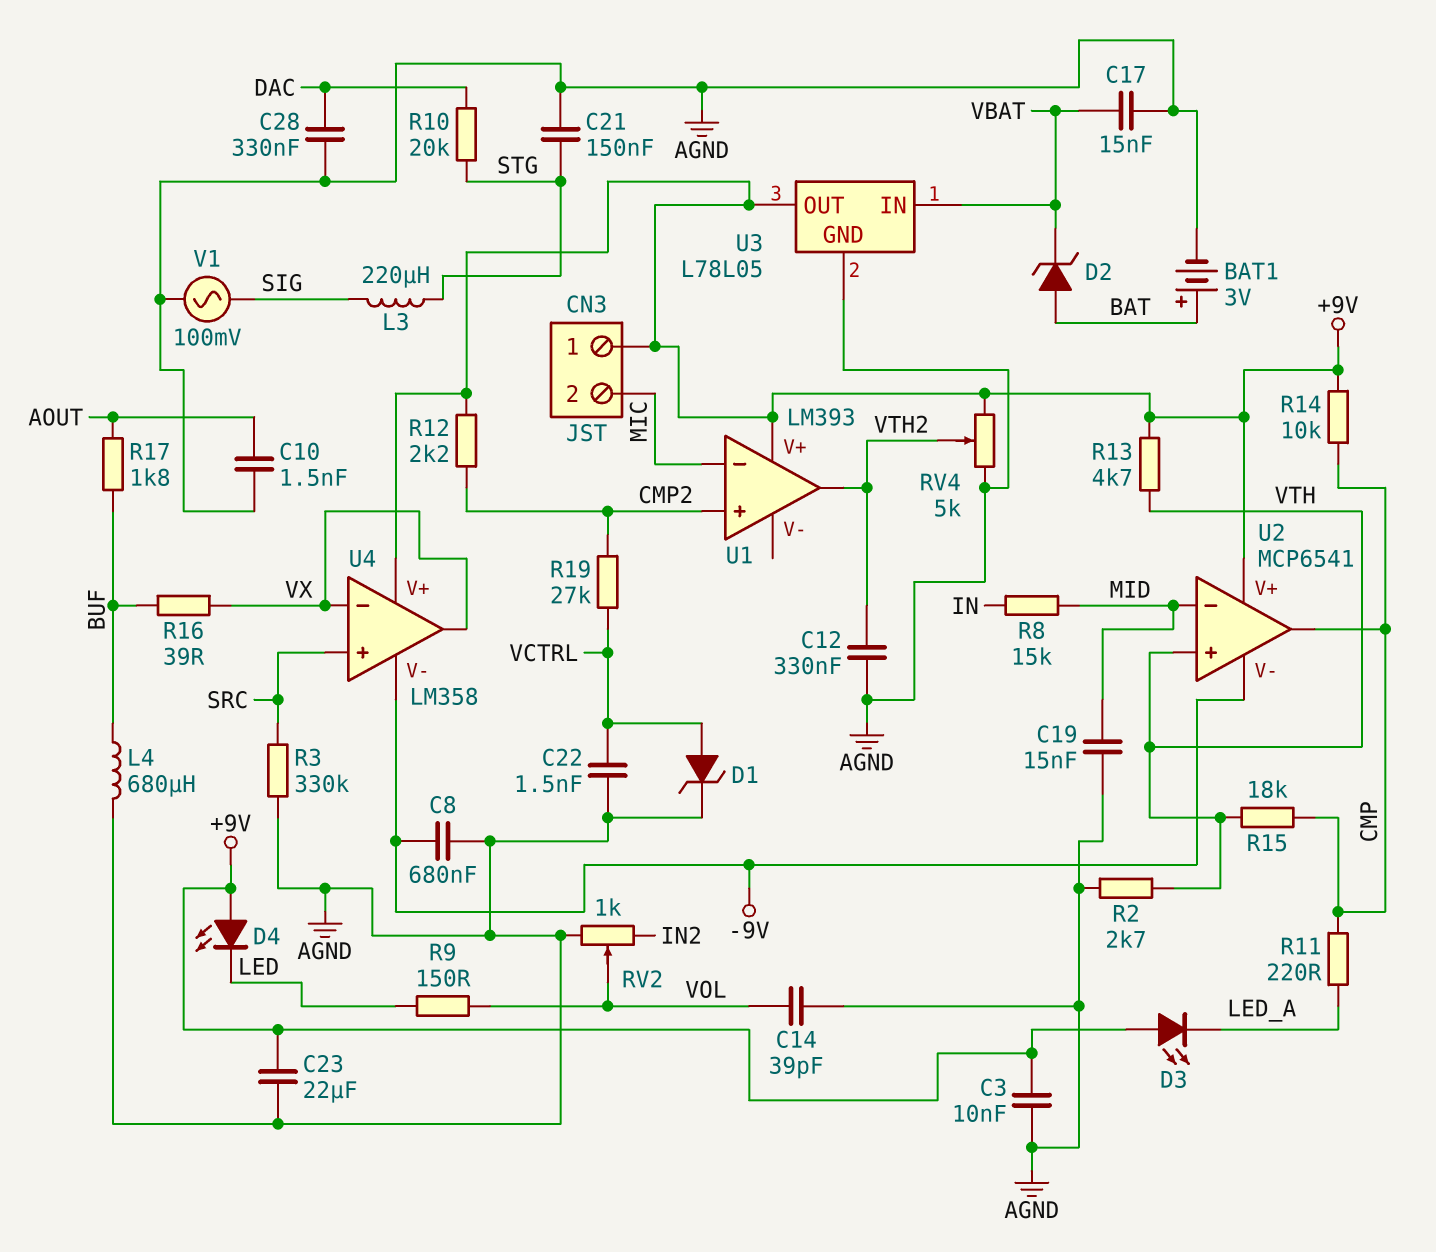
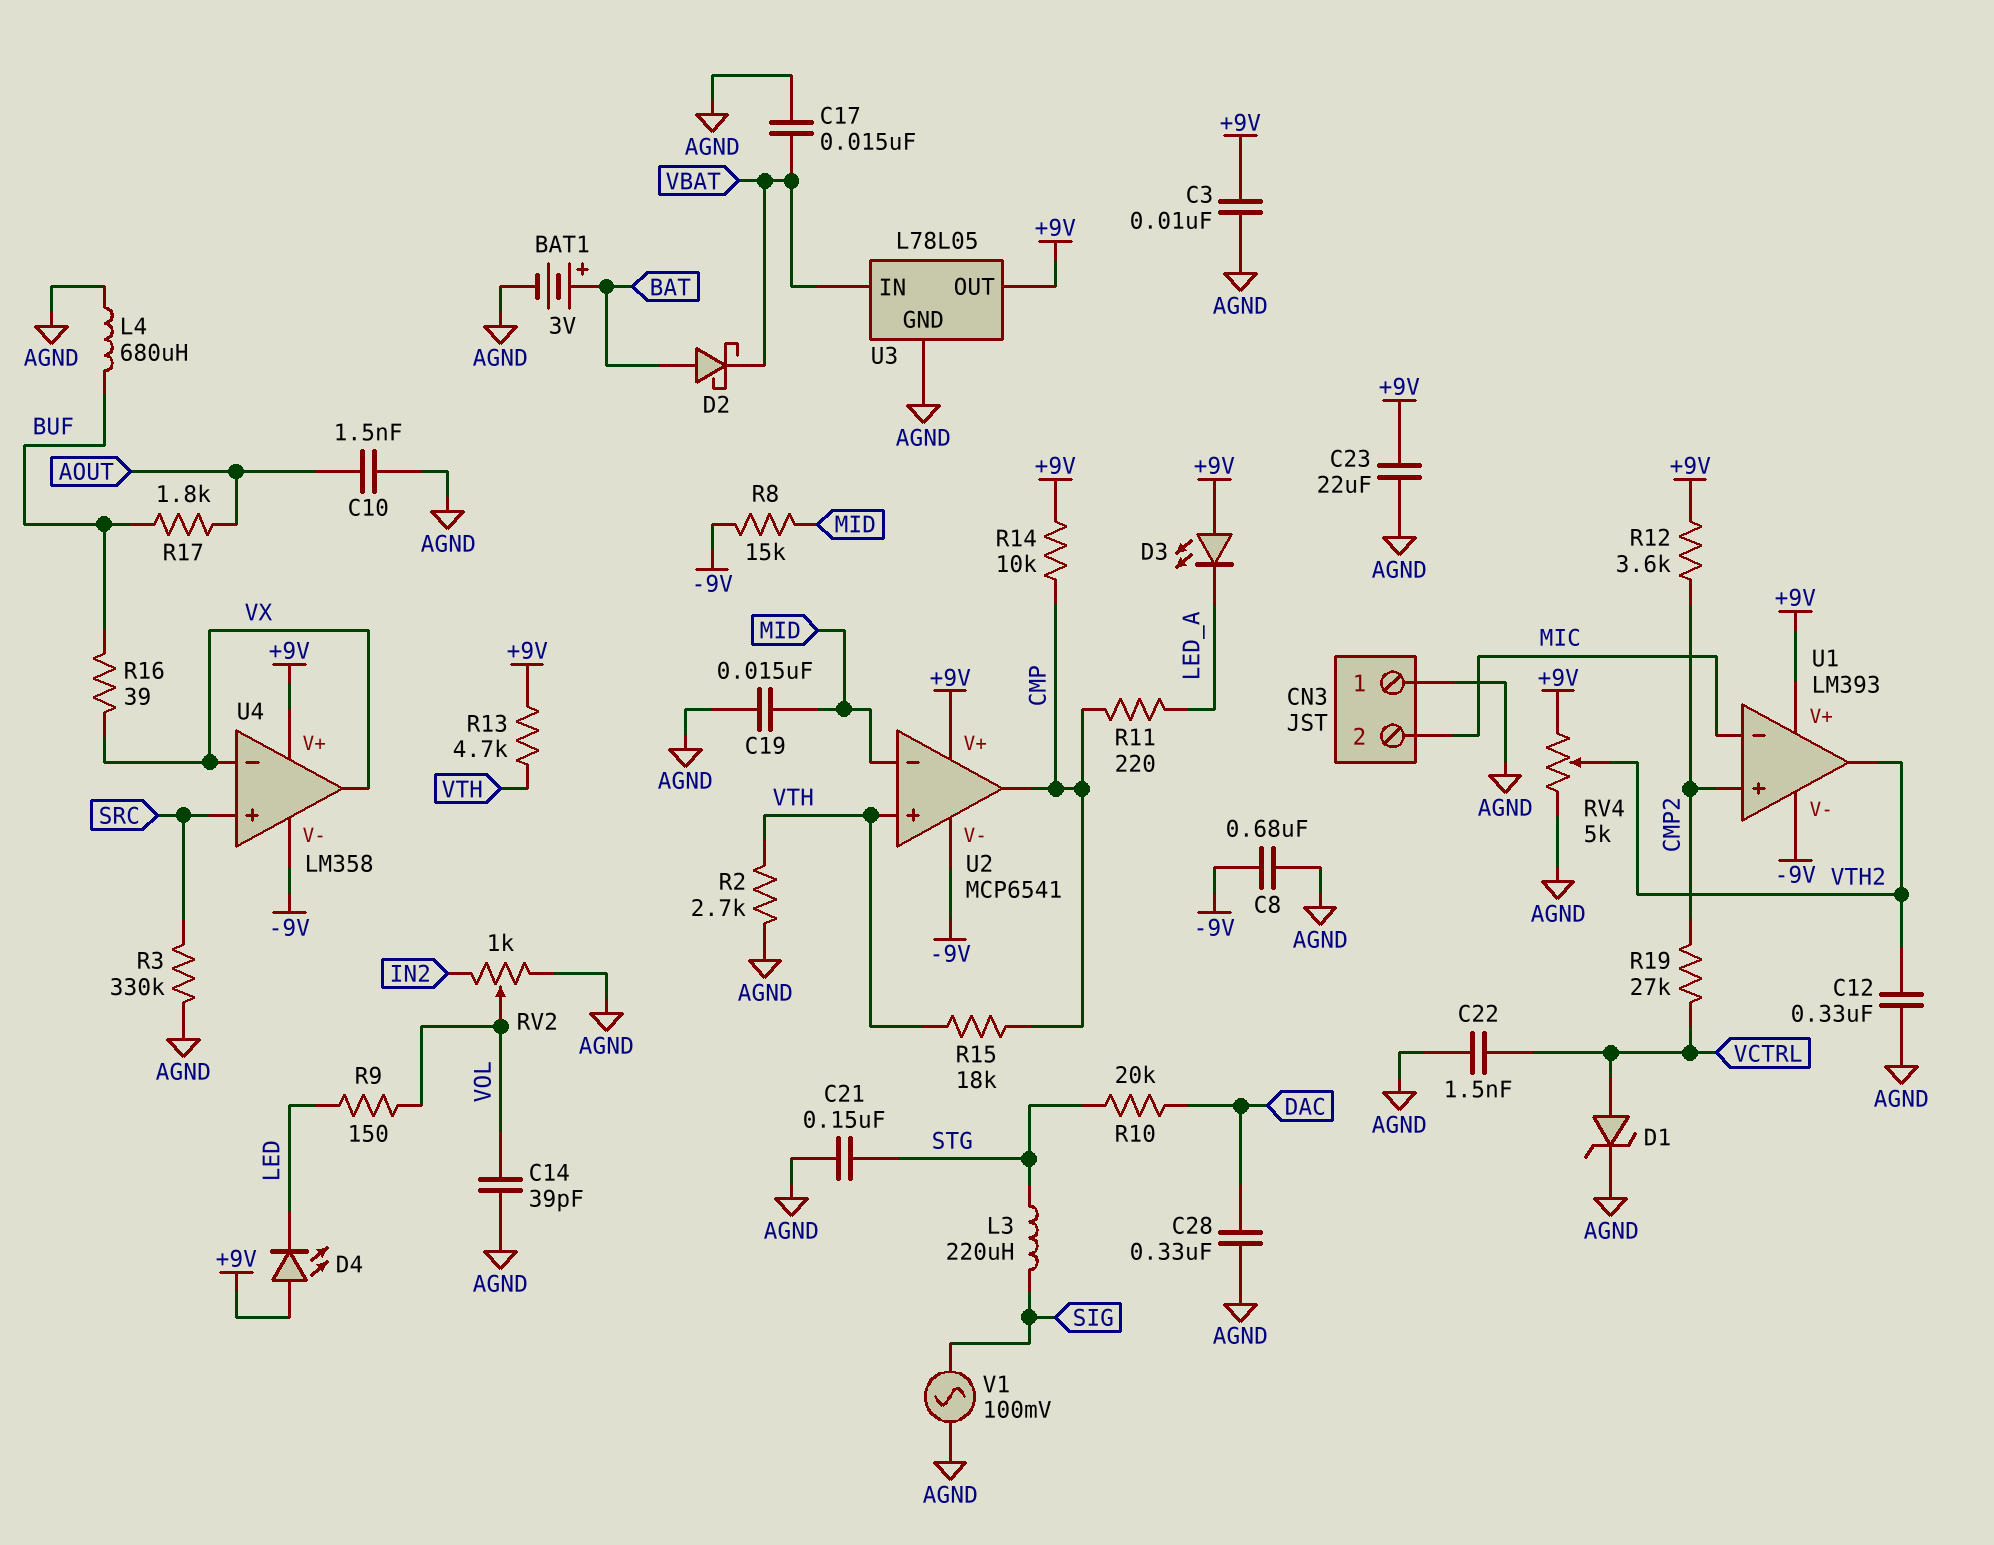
CN3 pin 1: +9V -> AGND
D2: zener (A BAT, K VBAT) -> schottky (A BAT, K VBAT)
R8: 15k (IN, MID) -> 15k (-9V, MID)
R12: 2.2k (+9V, CMP2) -> 3.6k (+9V, CMP2)
U1 pin V-: none -> -9V

